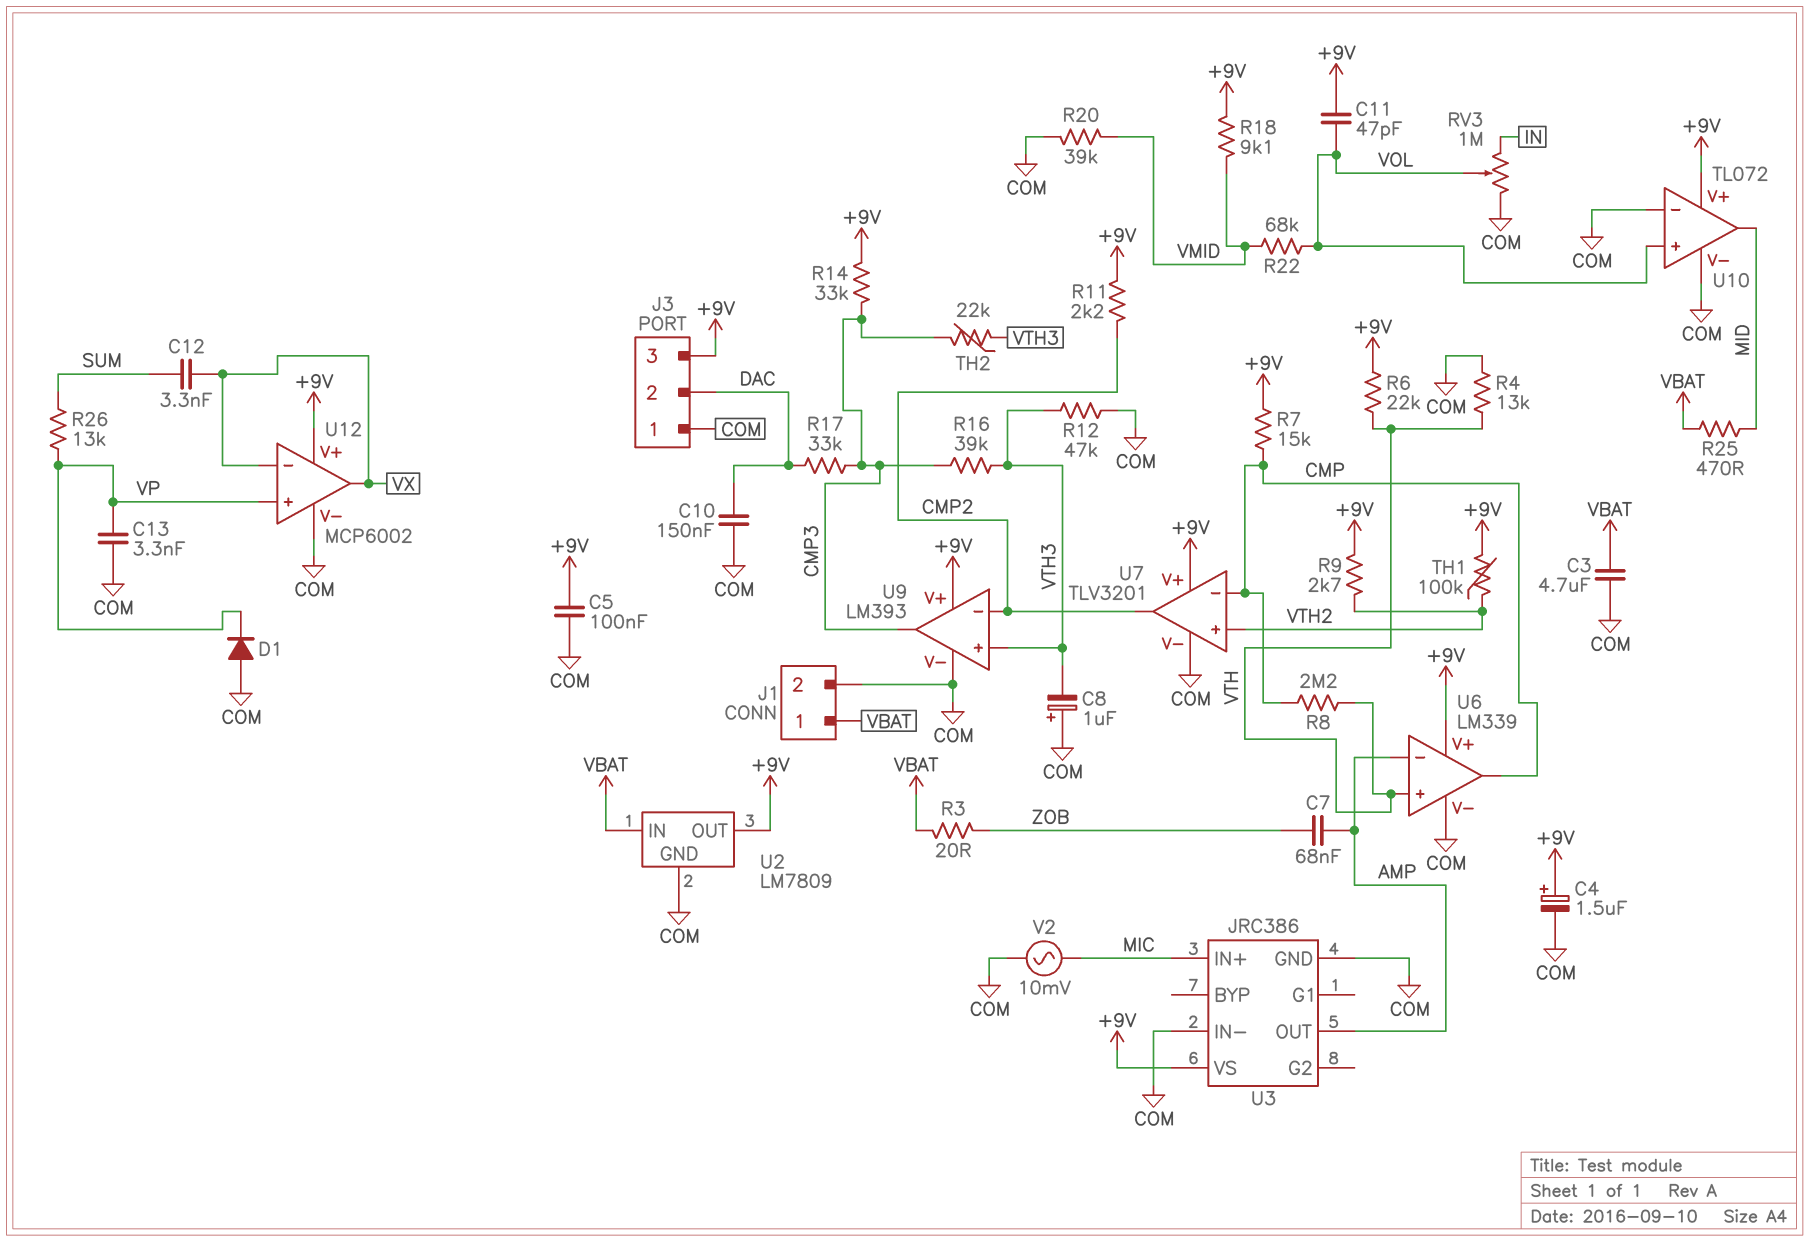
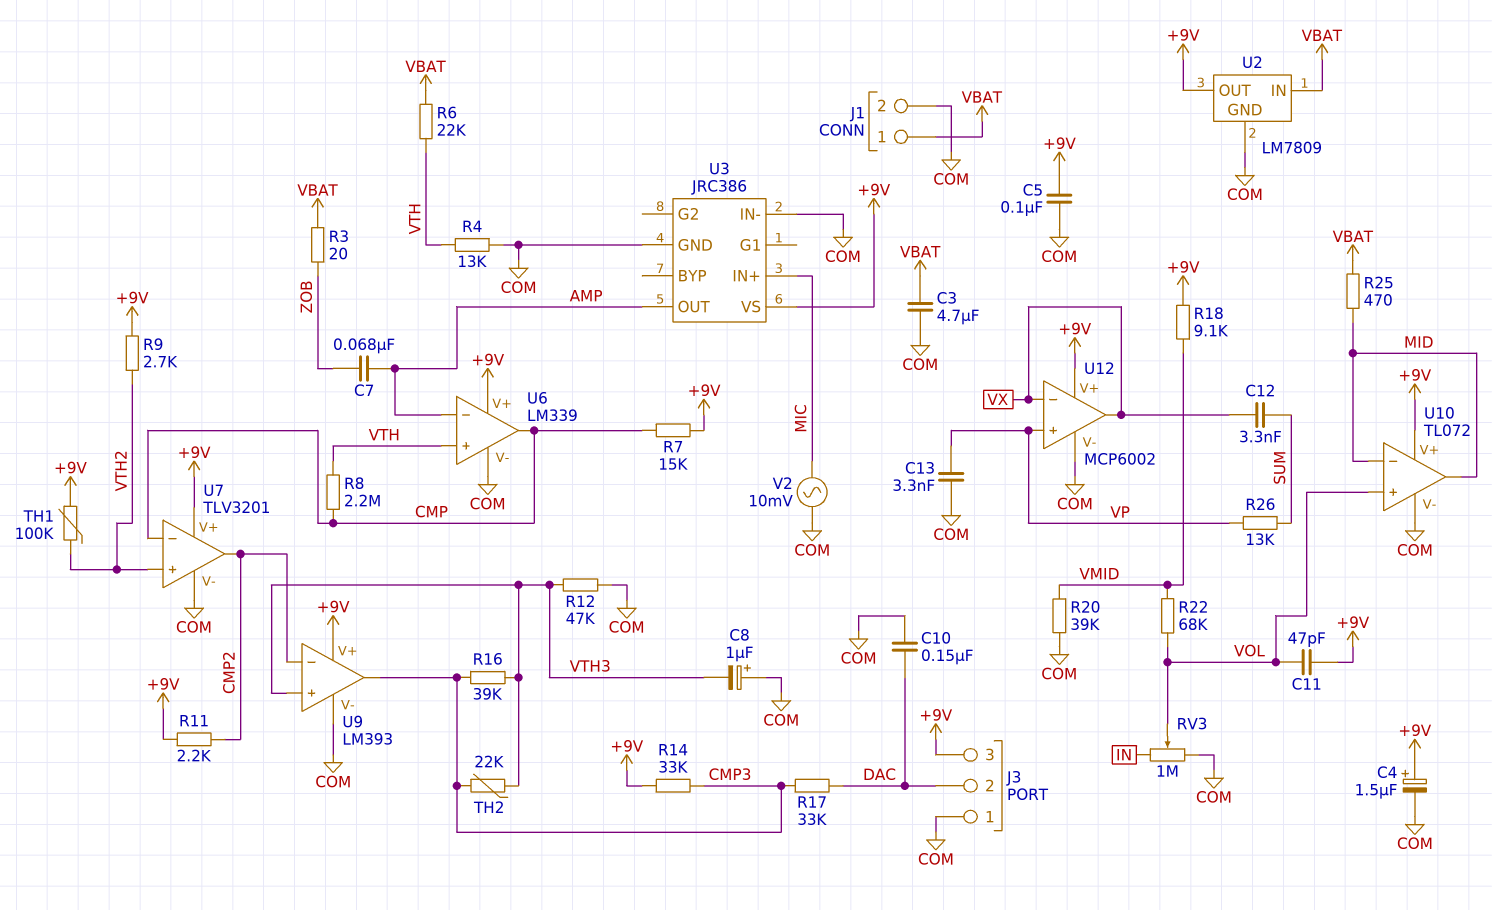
D1: diode (A COM, K VP) -> none
R6: 22k (+9V, VTH) -> 22k (VBAT, VTH)
U10 pin in-: COM -> MID

